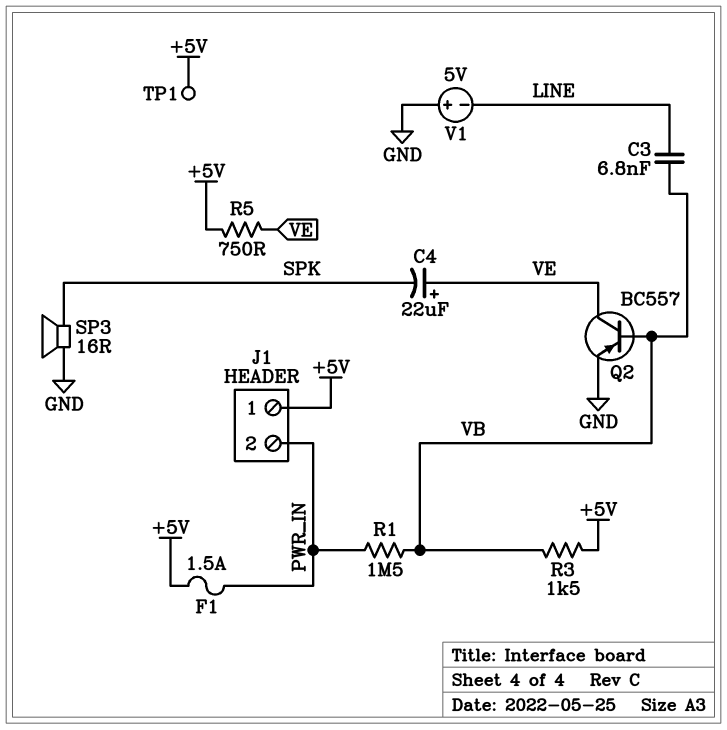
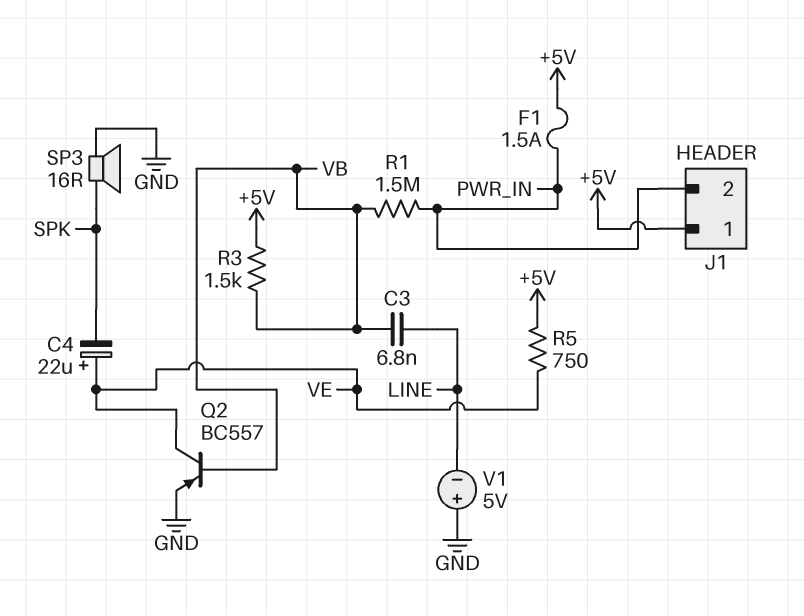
TP1: test point (+5V) -> none

